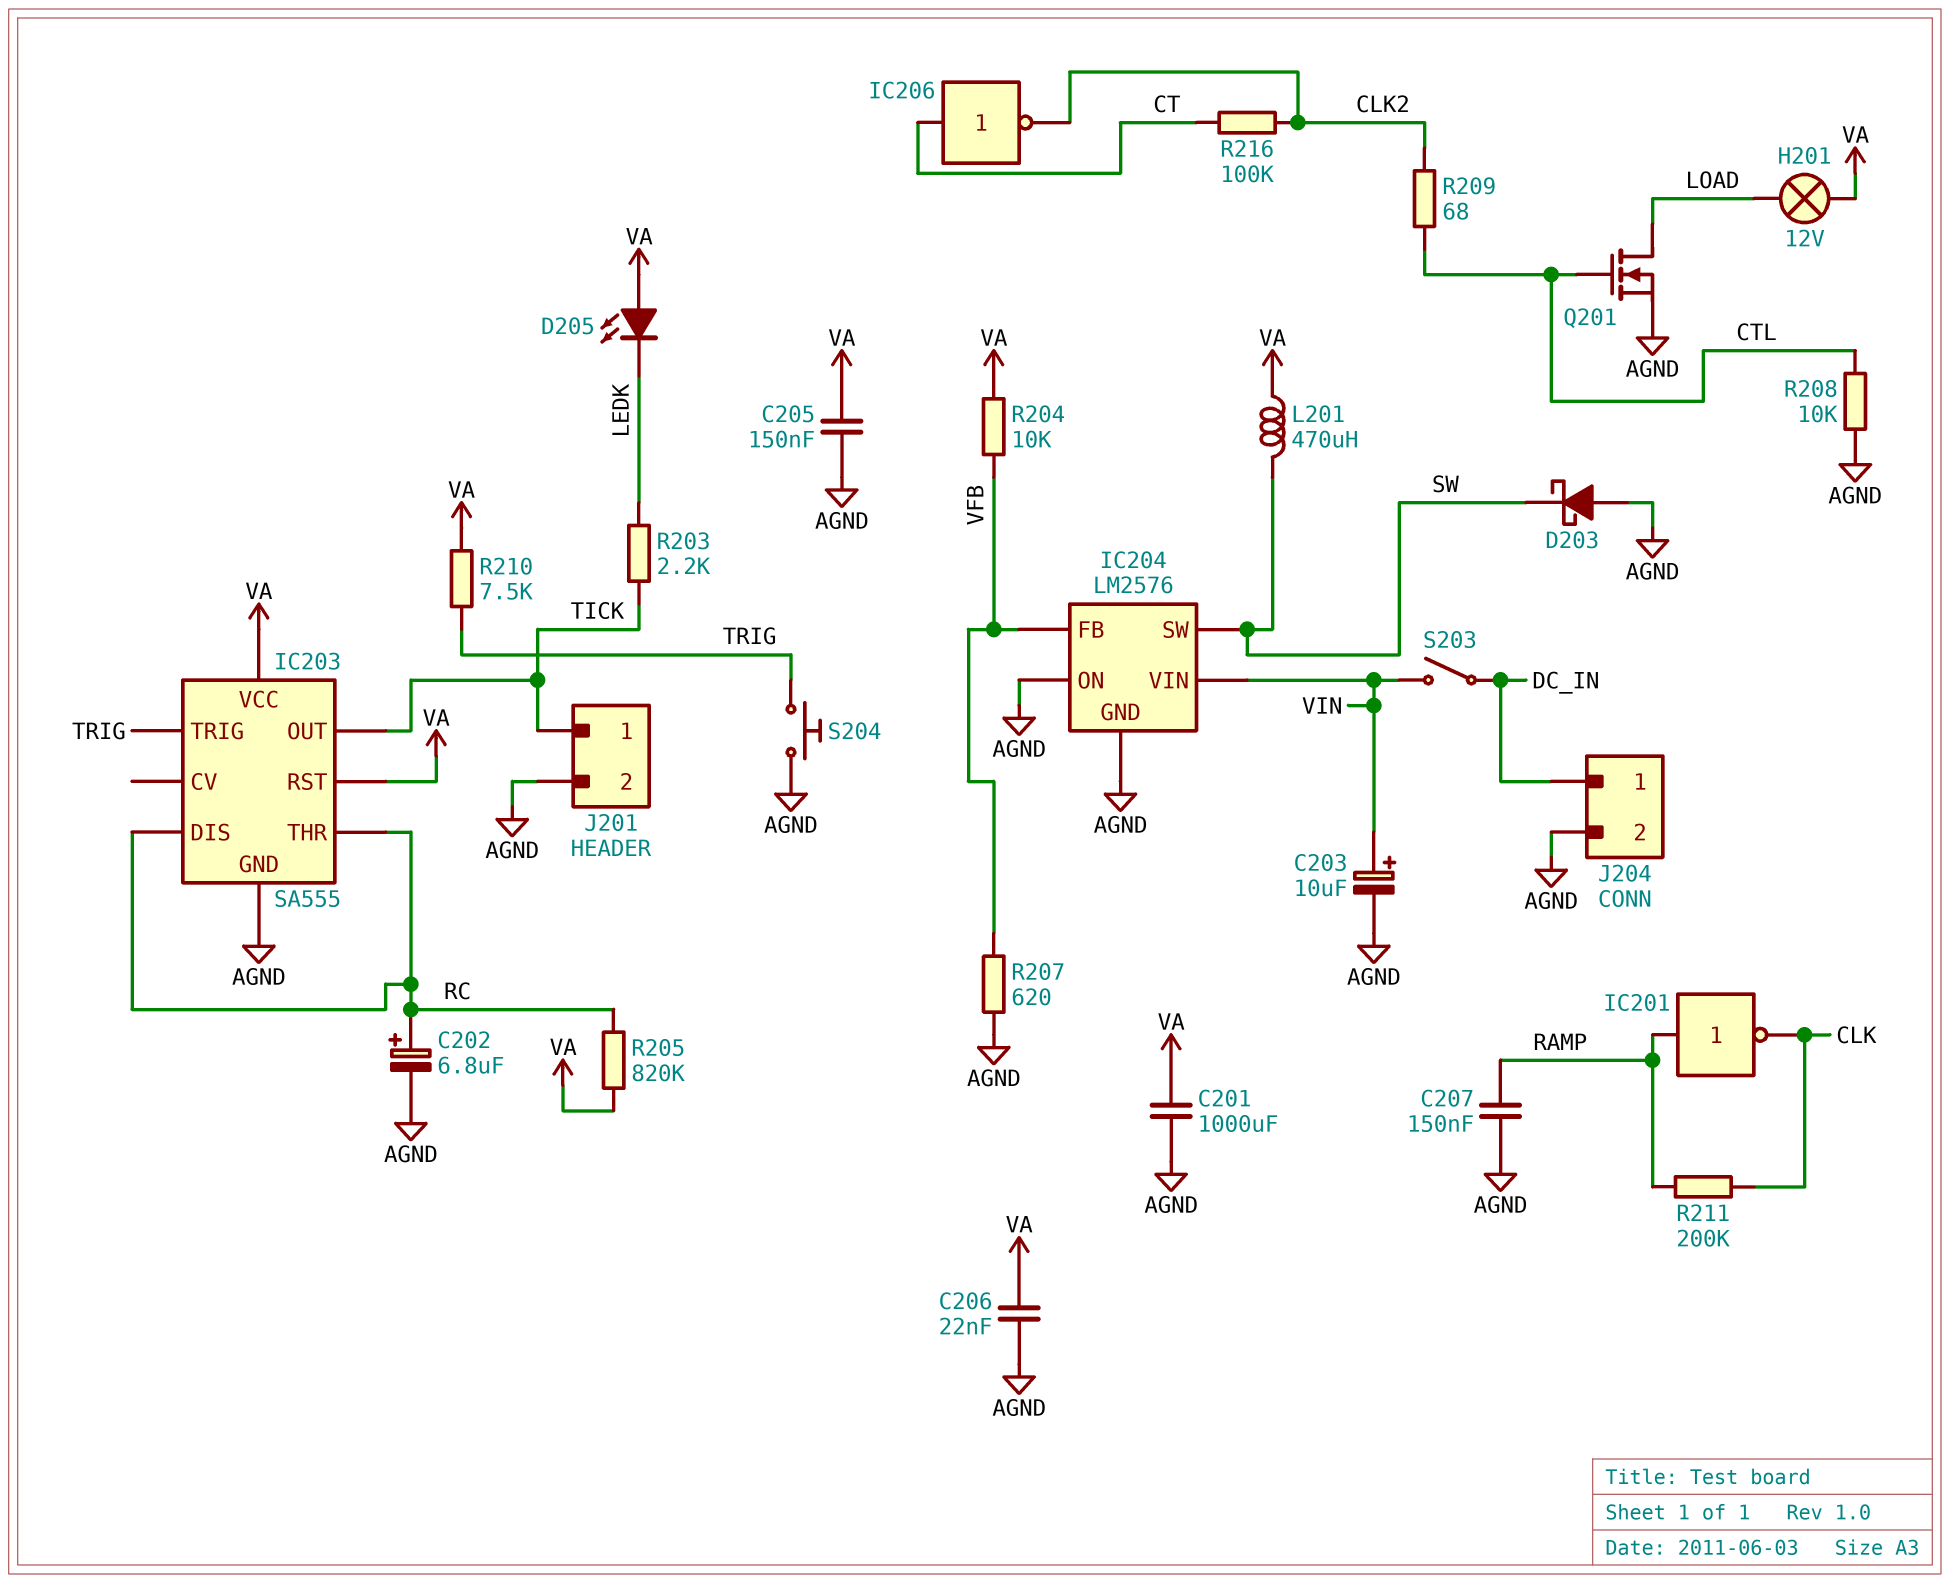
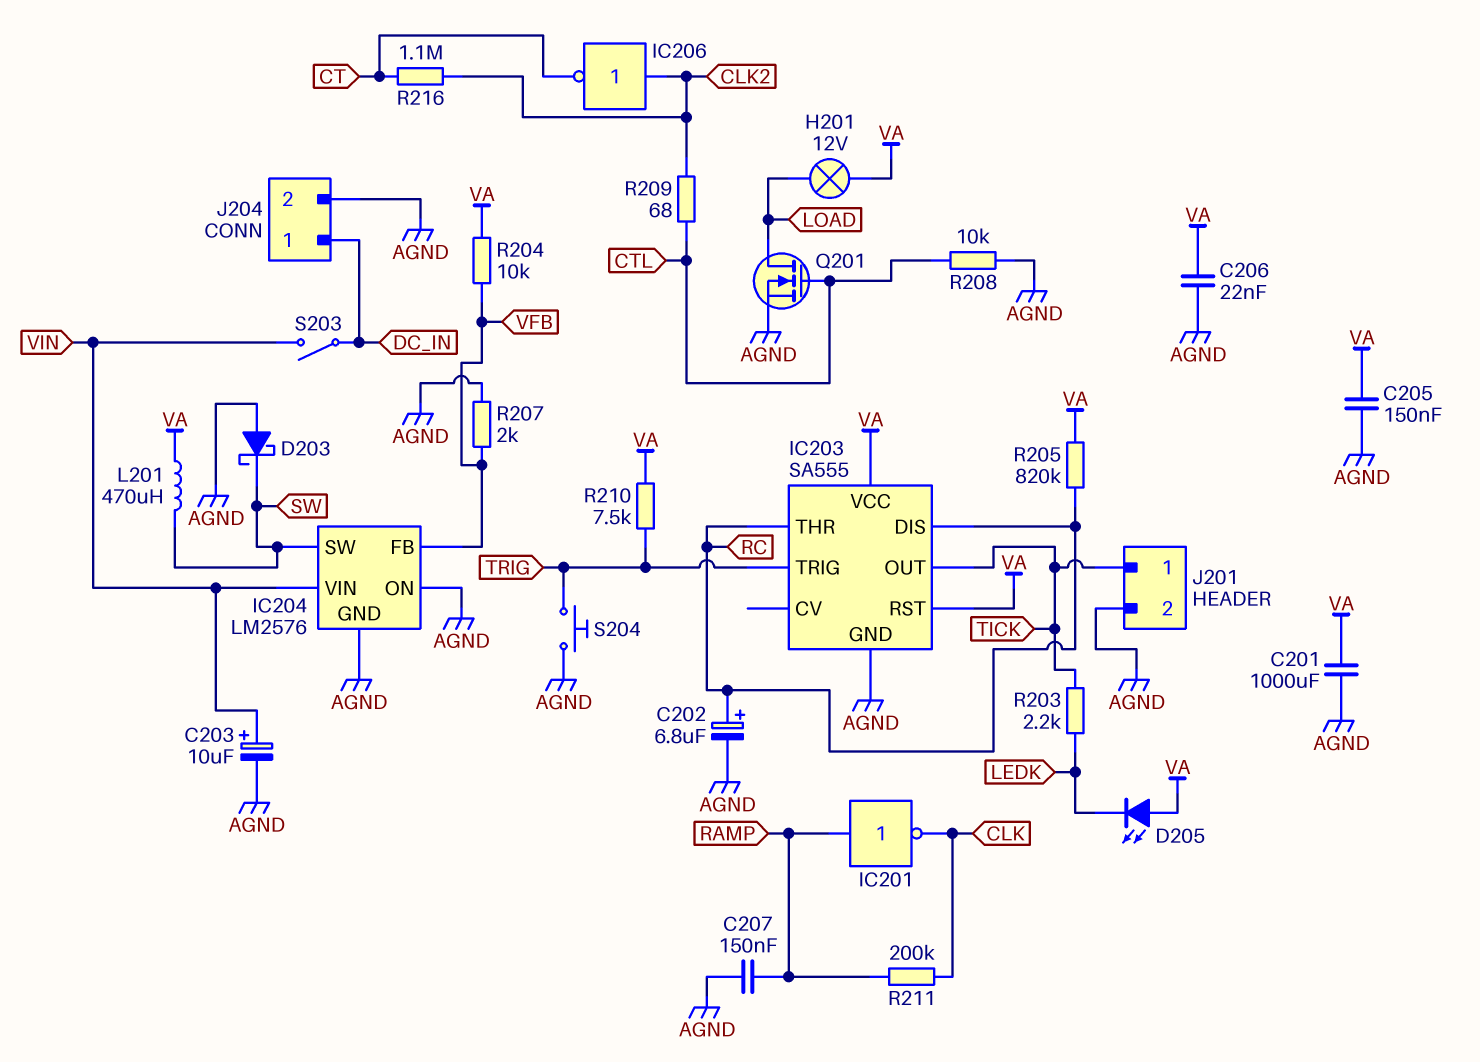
IC206: NOT (in CT, out CLK2) -> NOT (in CLK2, out CT)
R207: 620 (AGND, VFB) -> 2k (AGND, VFB)
R216: 100k (CLK2, CT) -> 1.1M (CLK2, CT)

